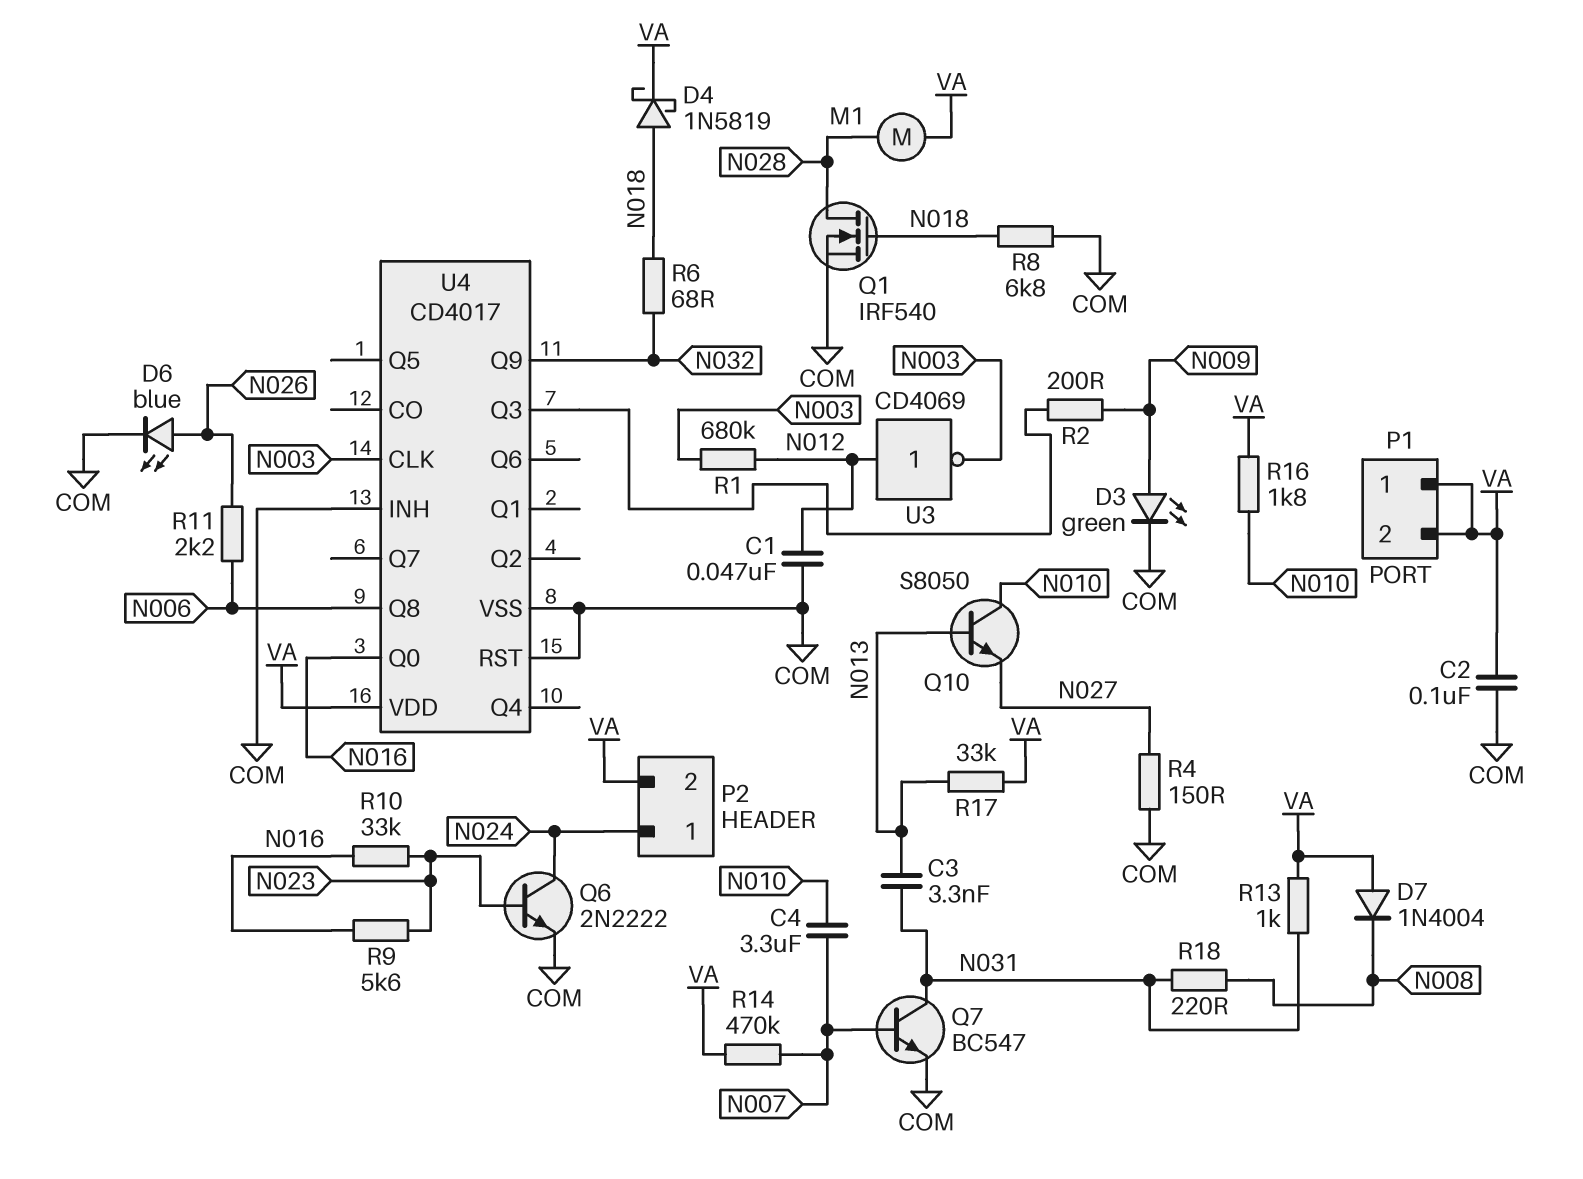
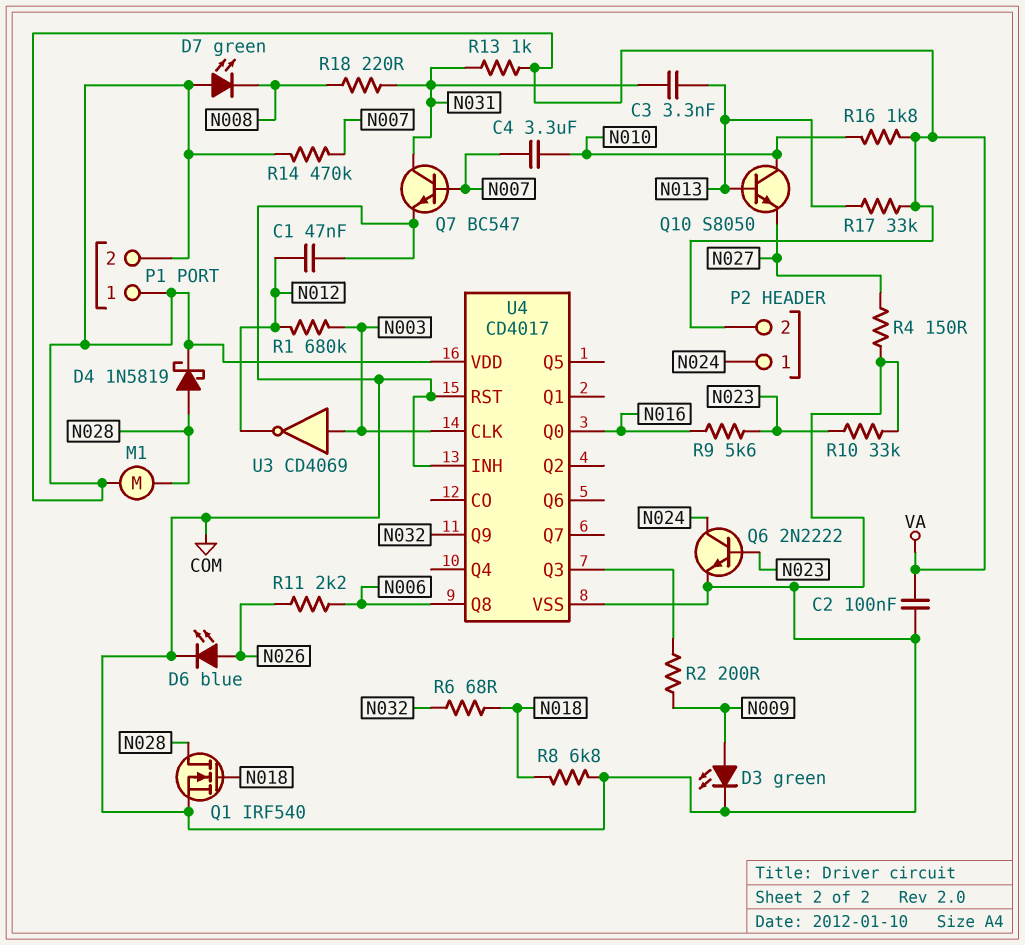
D4: schottky 1N5819 (A N018, K VA) -> schottky 1N5819 (A N028, K VA)
D7: diode 1N4004 (A VA, K N008) -> LED green (A VA, K N008)
R10: 33k (N016, N023) -> 33k (COM, N023)
U3: NOT CD4069 (in N012, out N003) -> NOT CD4069 (in N003, out N012)

